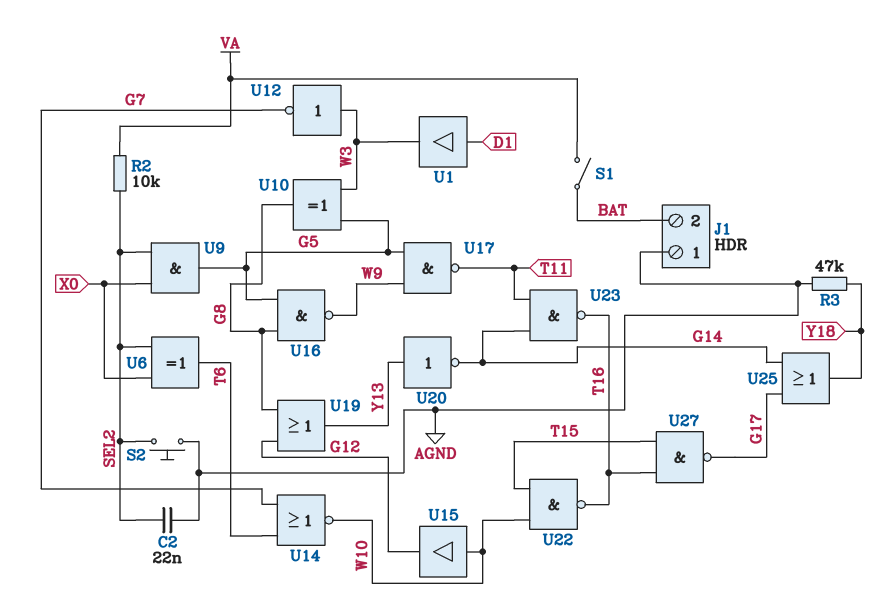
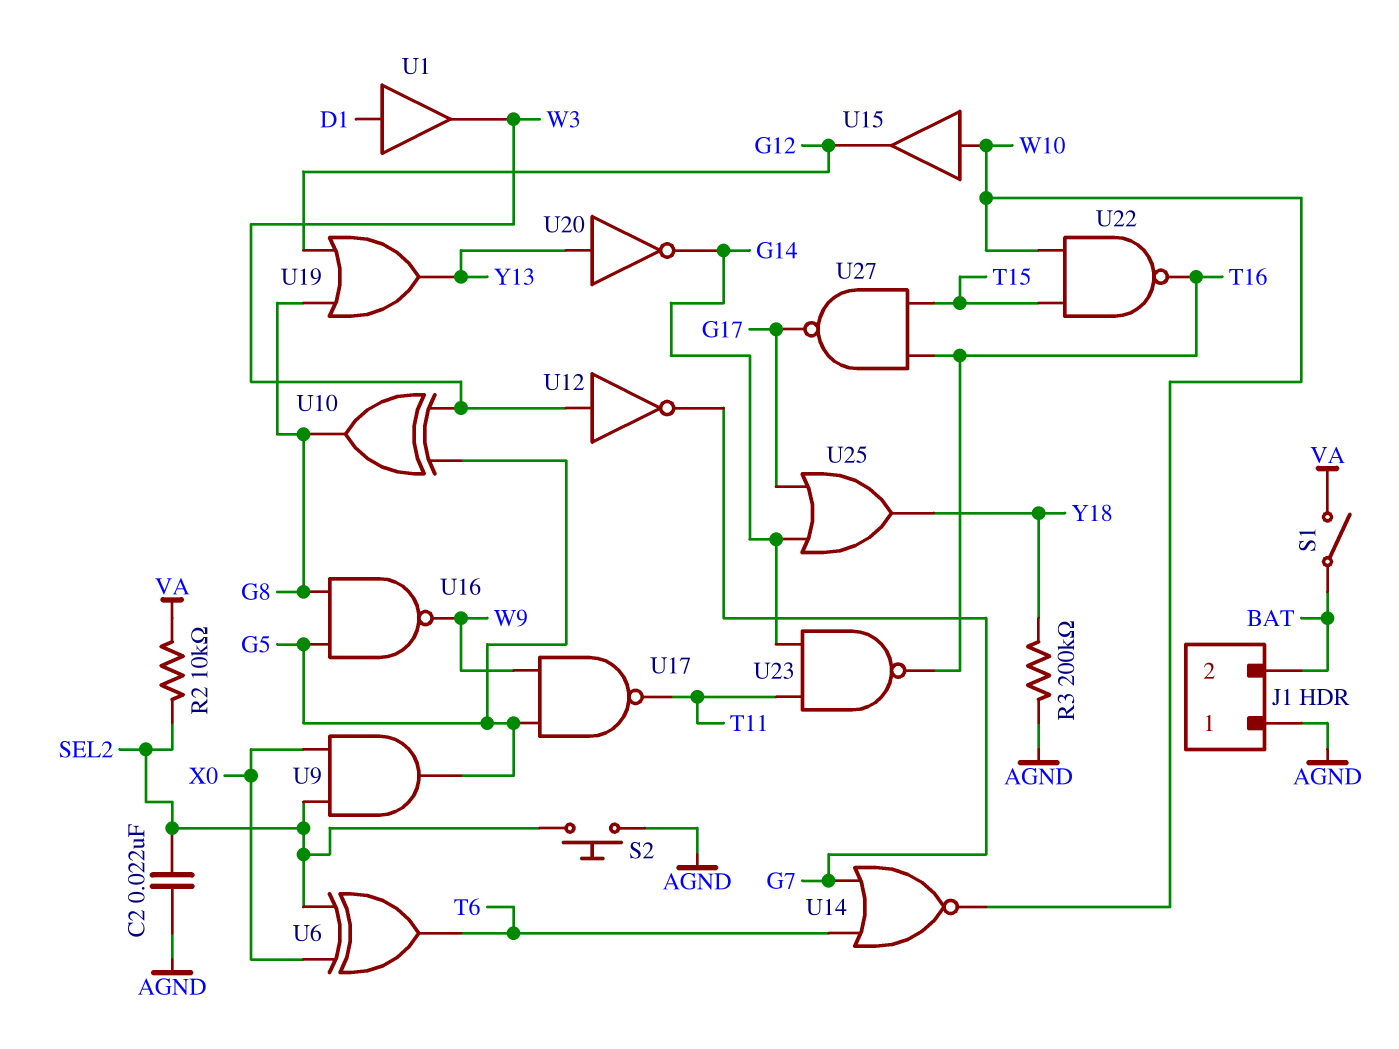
R3: 47k (AGND, Y18) -> 200k (AGND, Y18)

